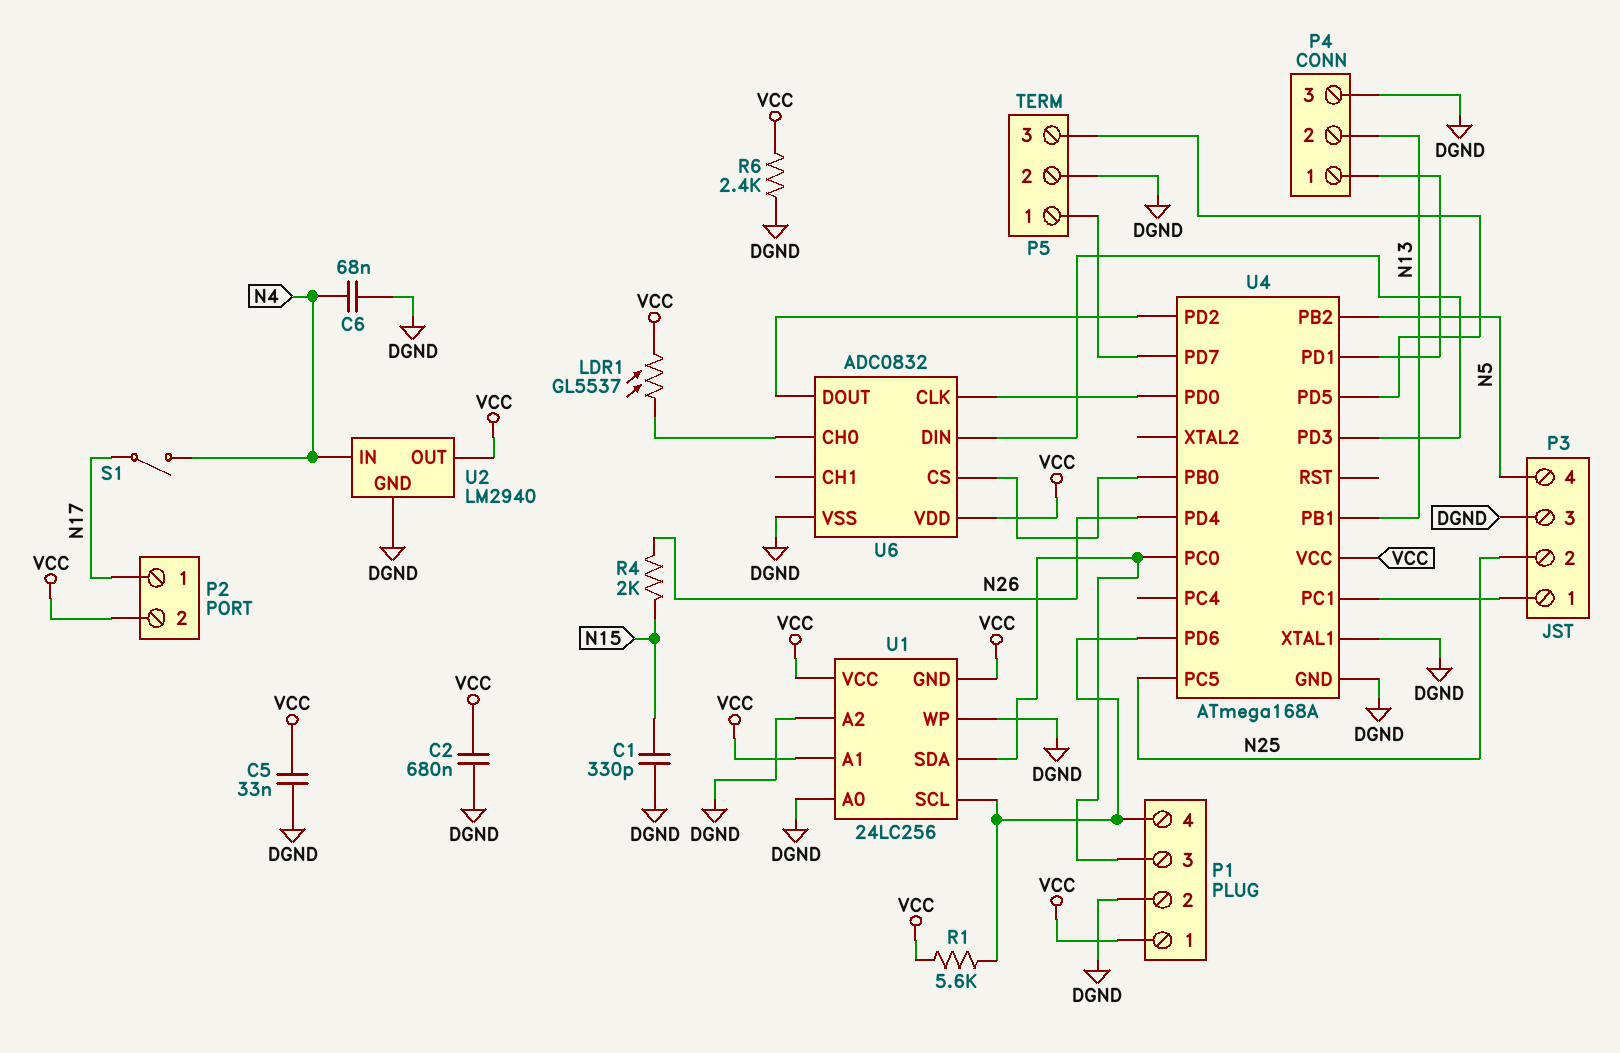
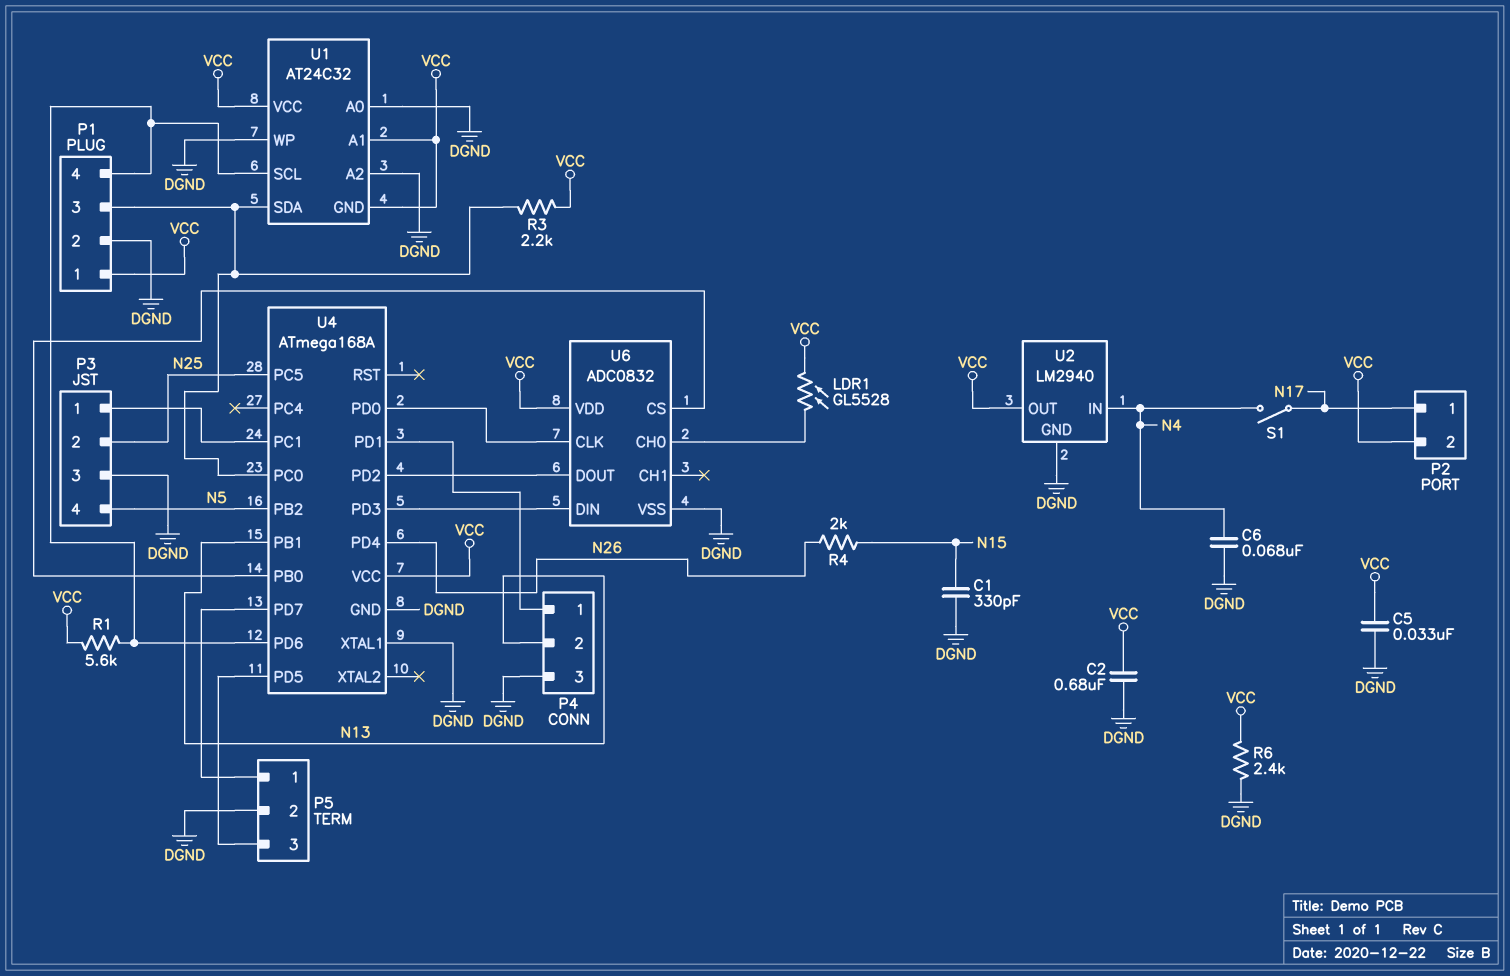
LDR1: GL5537 (U6/CH0, VCC) -> GL5528 (U6/CH0, VCC)
R3: none -> 2.2k (P1/3, VCC)
U1: 24LC256 -> AT24C32

